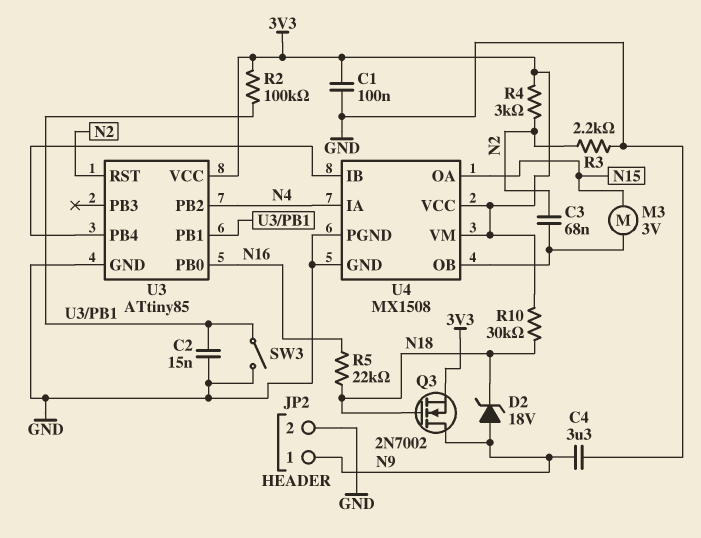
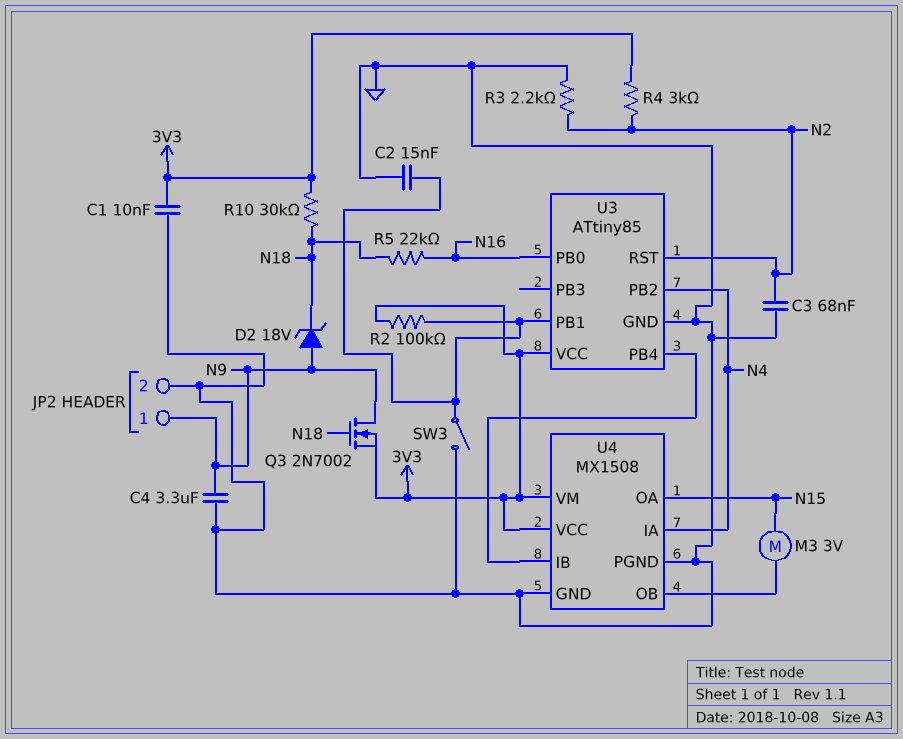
C1: 100nF (3V3, GND) -> 10nF (3V3, GND)
C3: 68nF (N2, U4/OB) -> 68nF (GND, N2)

